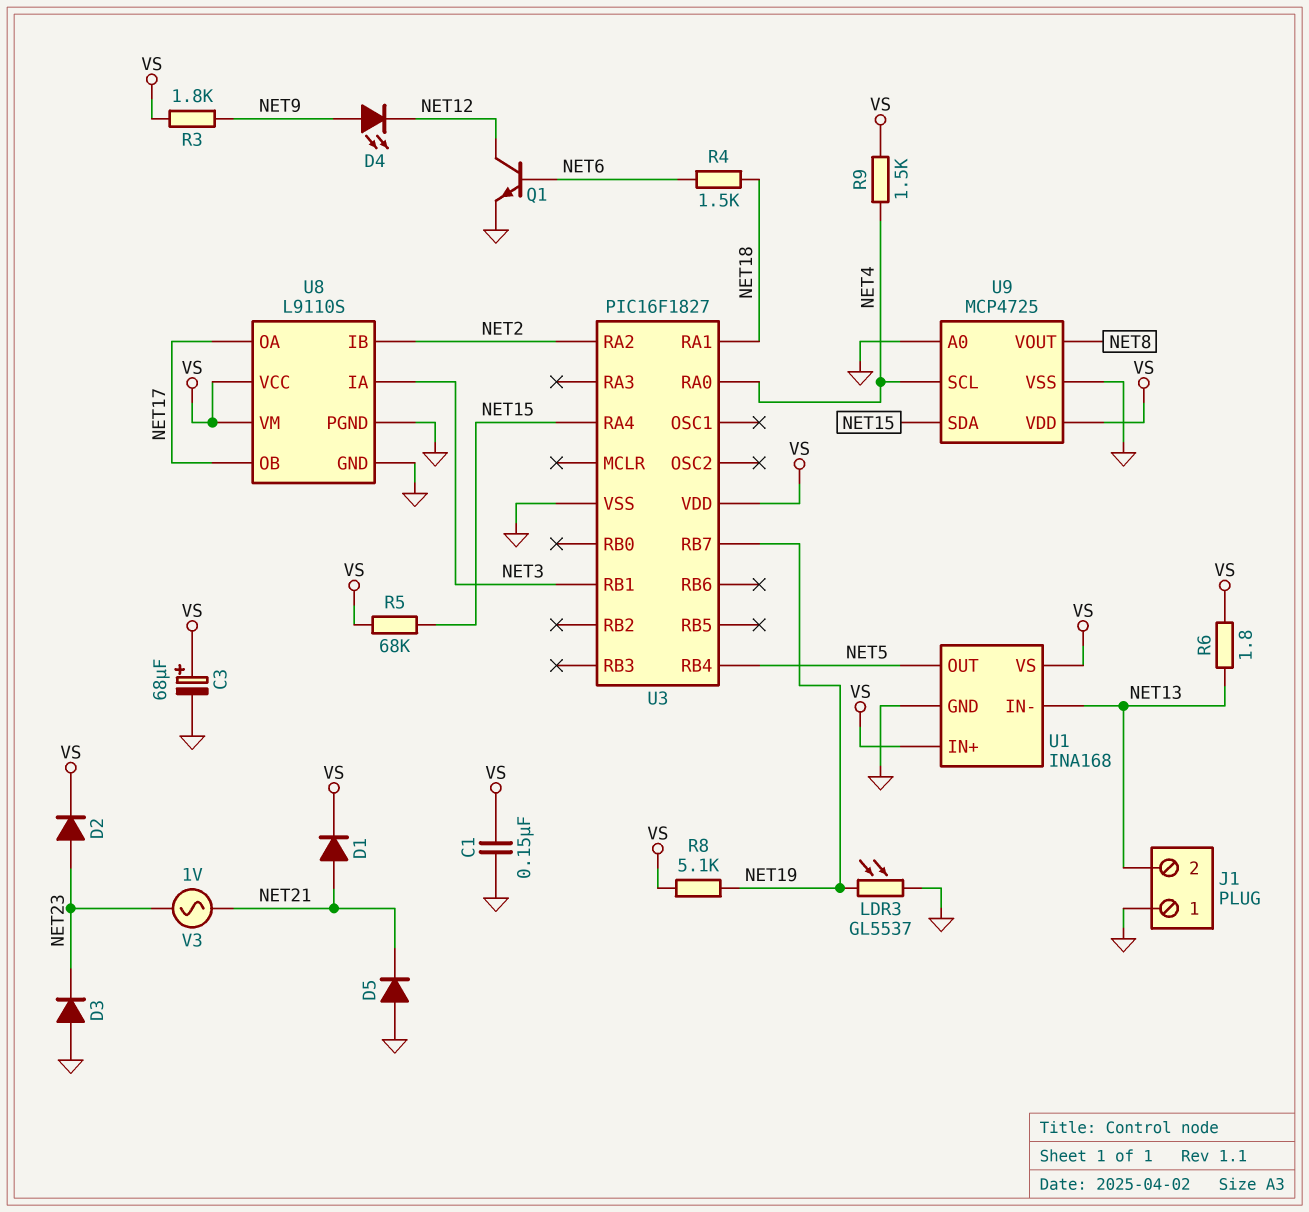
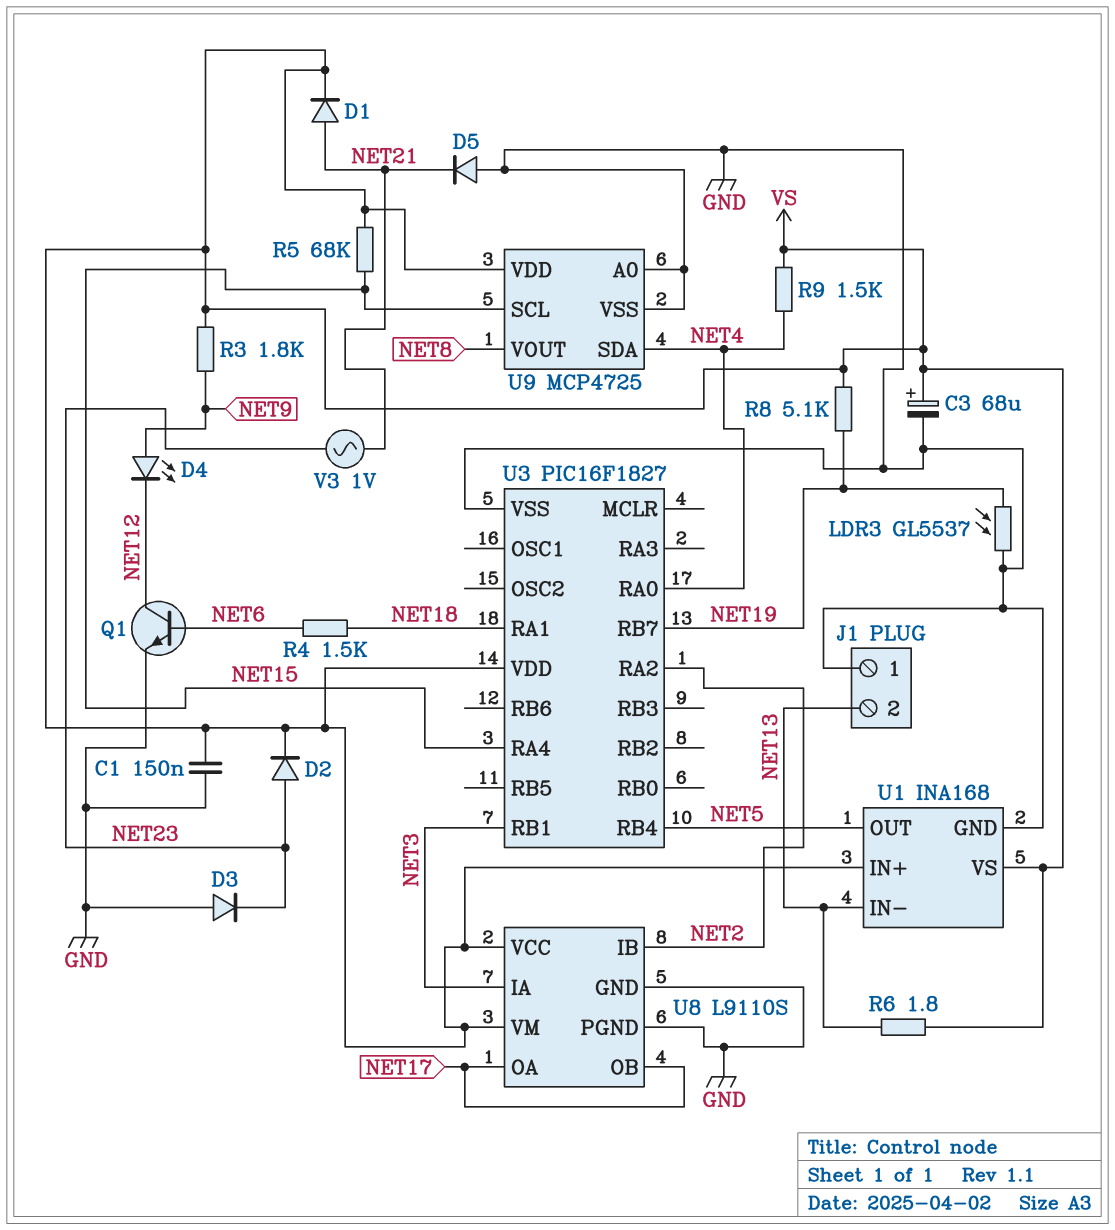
U9 pin SCL: NET4 -> NET15
U9 pin SDA: NET15 -> NET4

